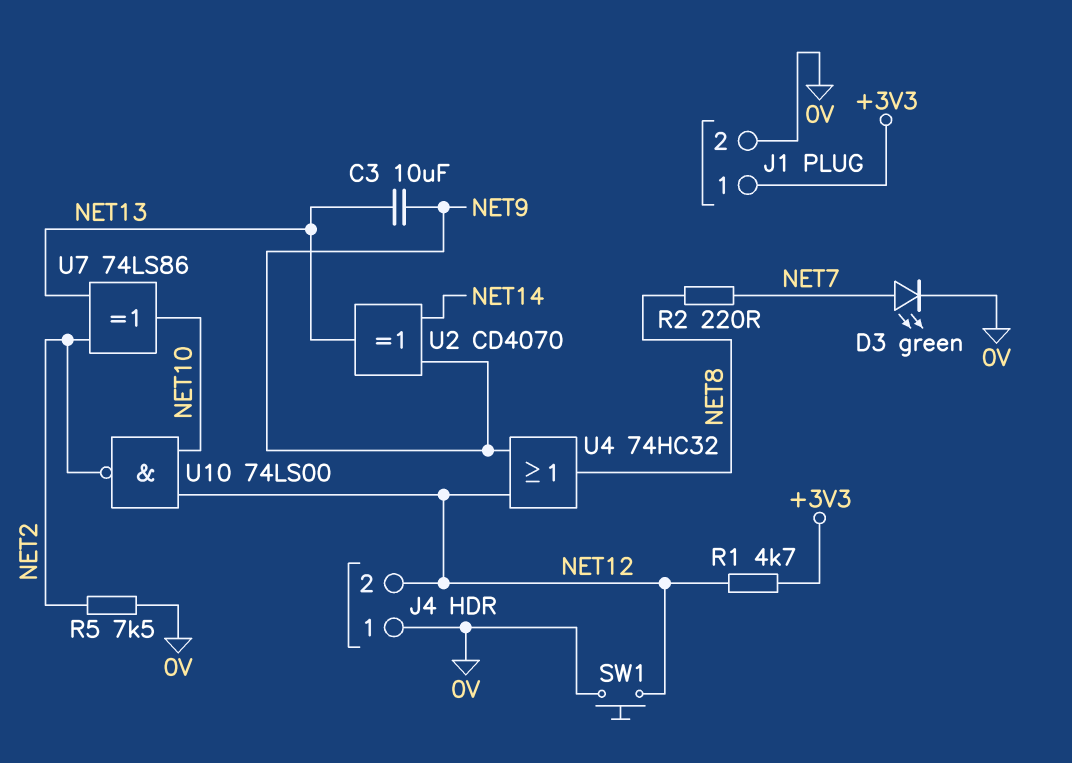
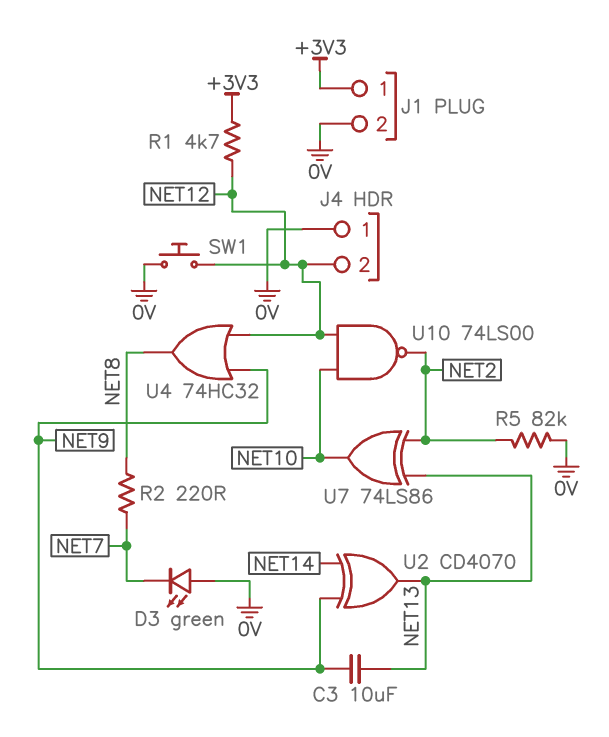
D3: LED green (A NET7, K 0V) -> LED green (A 0V, K NET7)
R5: 7.5k (0V, NET2) -> 82k (0V, NET2)

